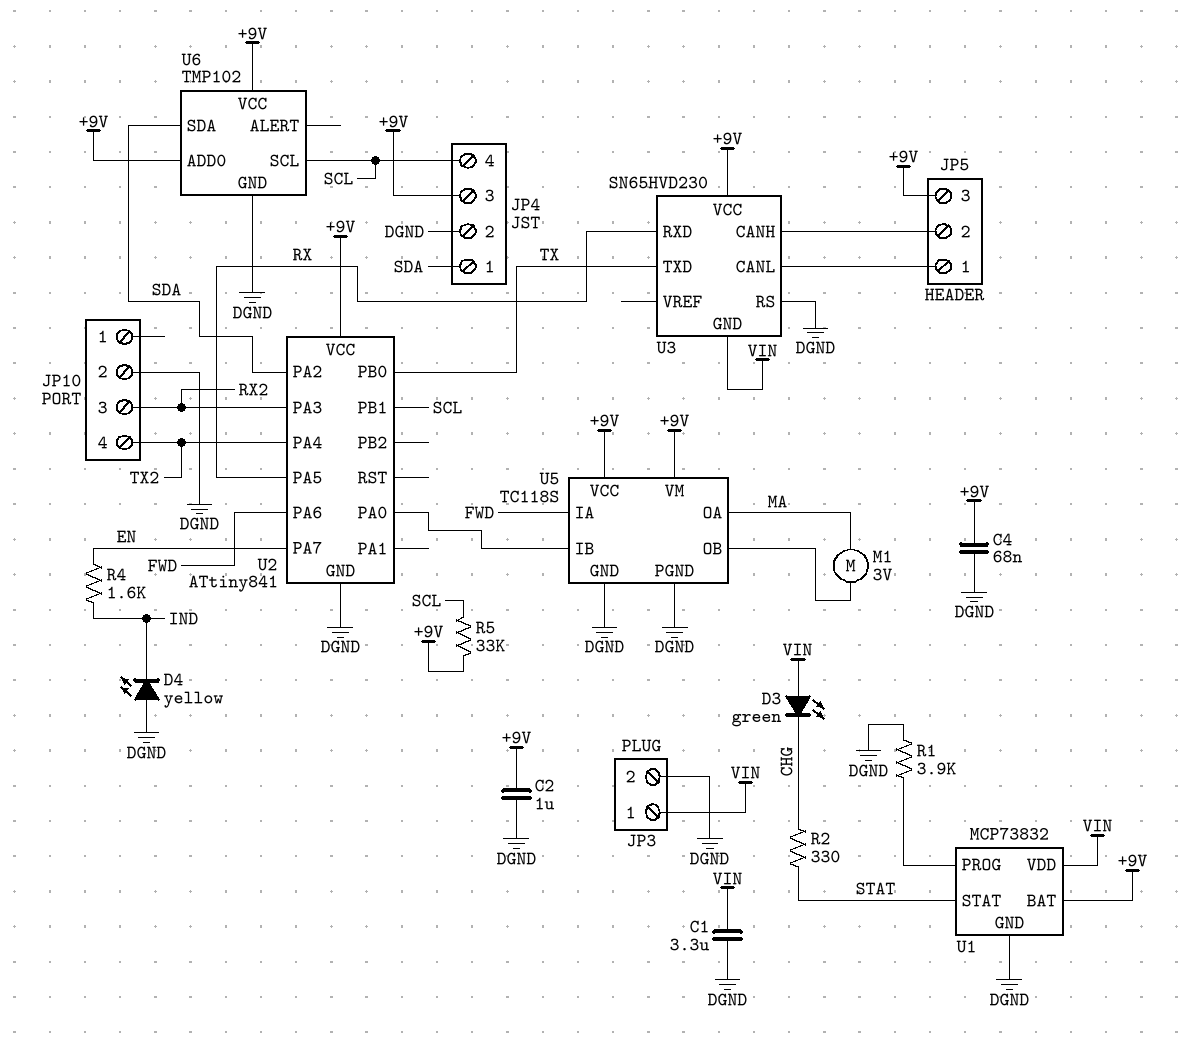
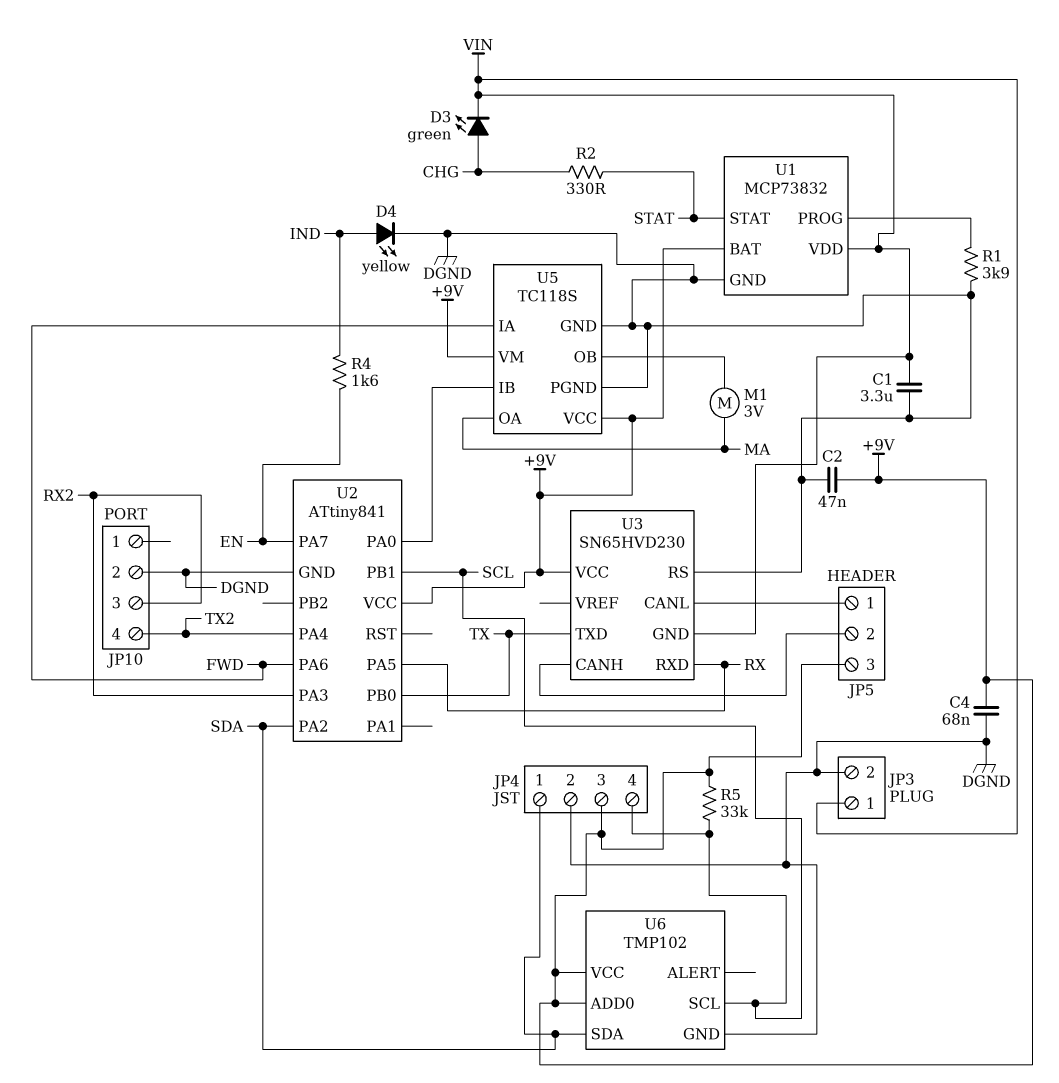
C2: 1uF (+9V, DGND) -> 47nF (+9V, DGND)
D3: LED green (A VIN, K CHG) -> LED green (A CHG, K VIN)
D4: LED yellow (A DGND, K IND) -> LED yellow (A IND, K DGND)

